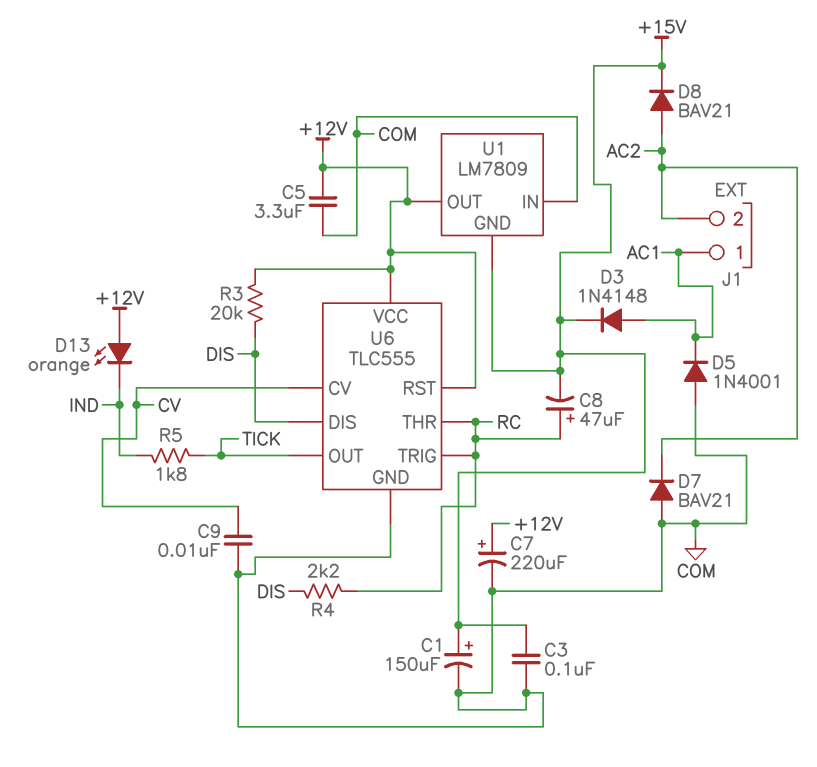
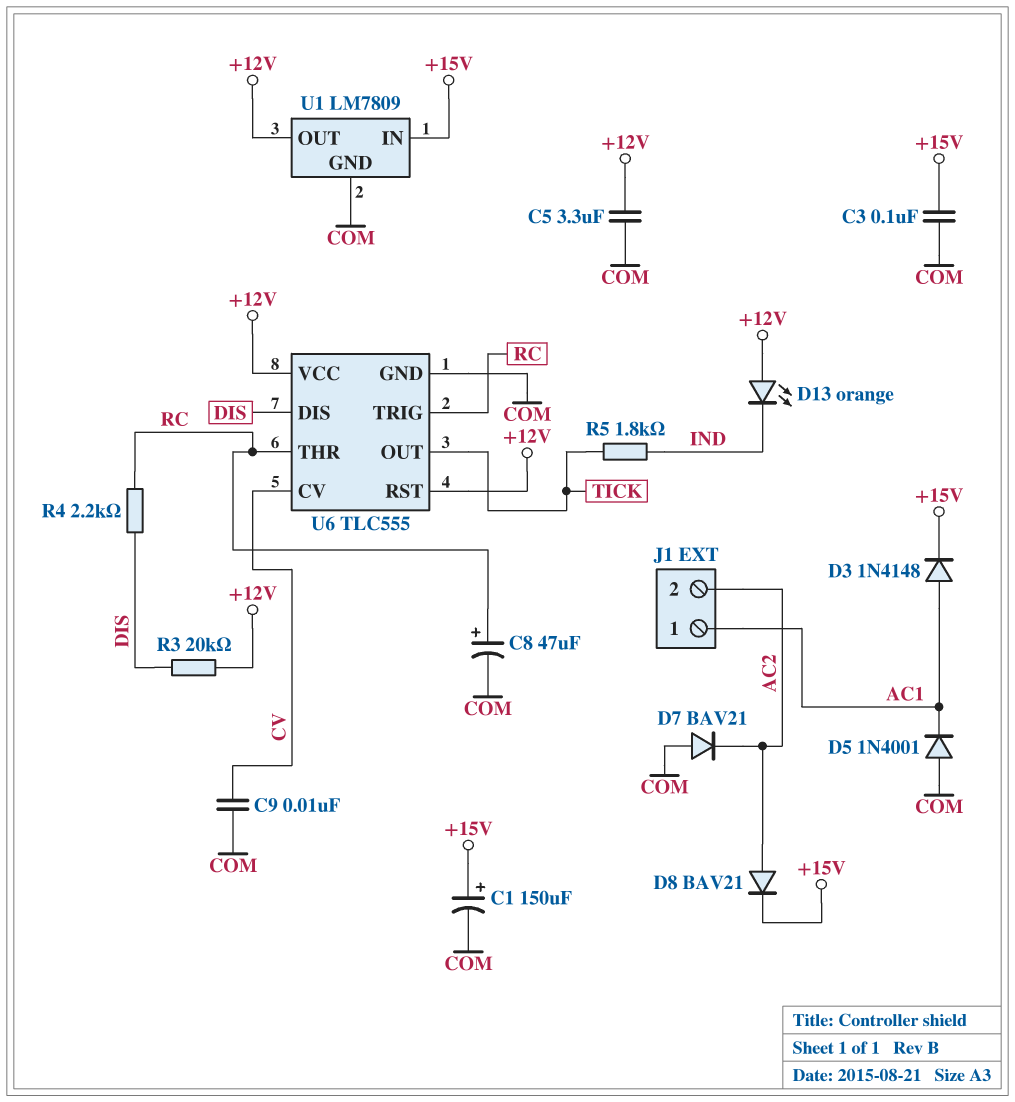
C7: 220uF (plus +12V, minus COM) -> none
C8: 47uF (plus RC, minus +15V) -> 47uF (plus RC, minus COM)
U1 pin GND: +15V -> COM
U1 pin IN: COM -> +15V

